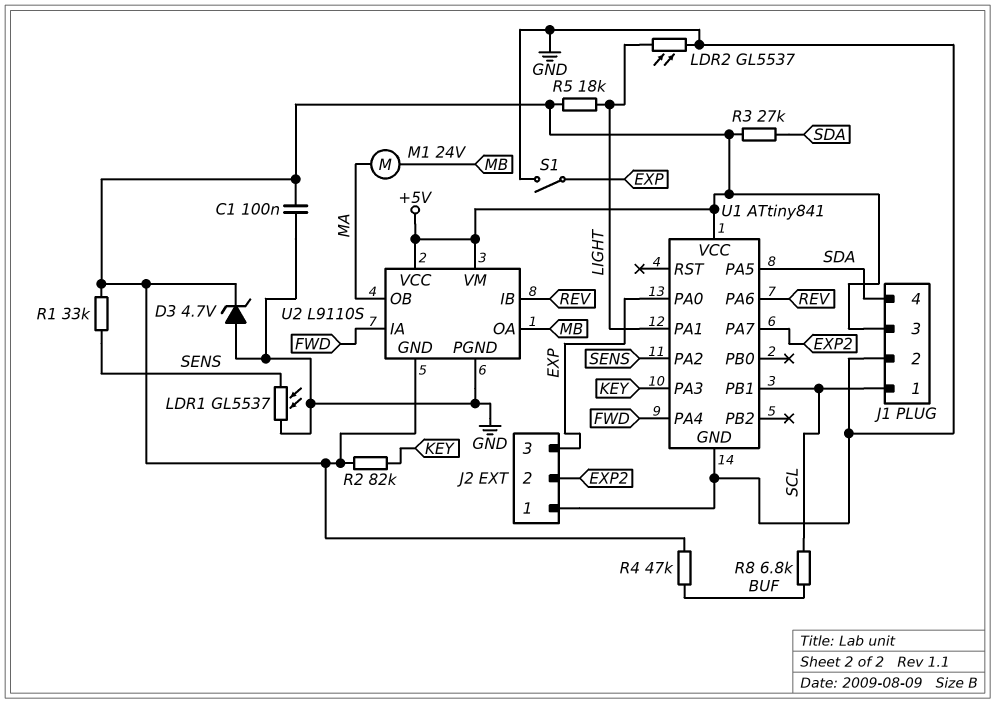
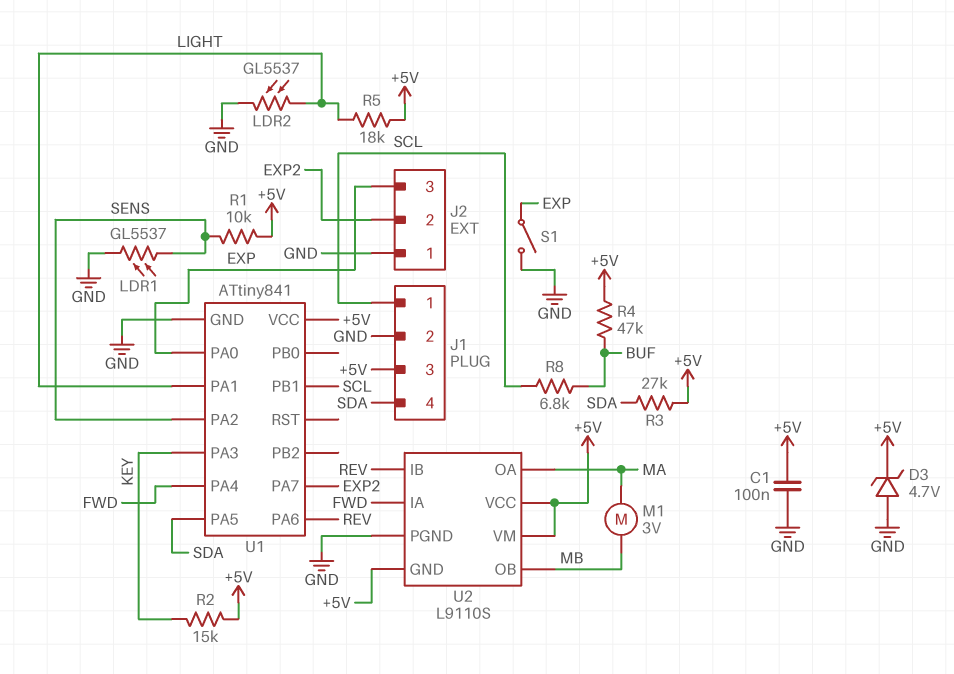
M1: motor 24V (MA, MB) -> motor 3V (MA, MB)
R1: 33k (+5V, SENS) -> 10k (+5V, SENS)
R2: 82k (+5V, KEY) -> 15k (+5V, KEY)
U2 pin OA: MB -> MA
U2 pin OB: MA -> MB

